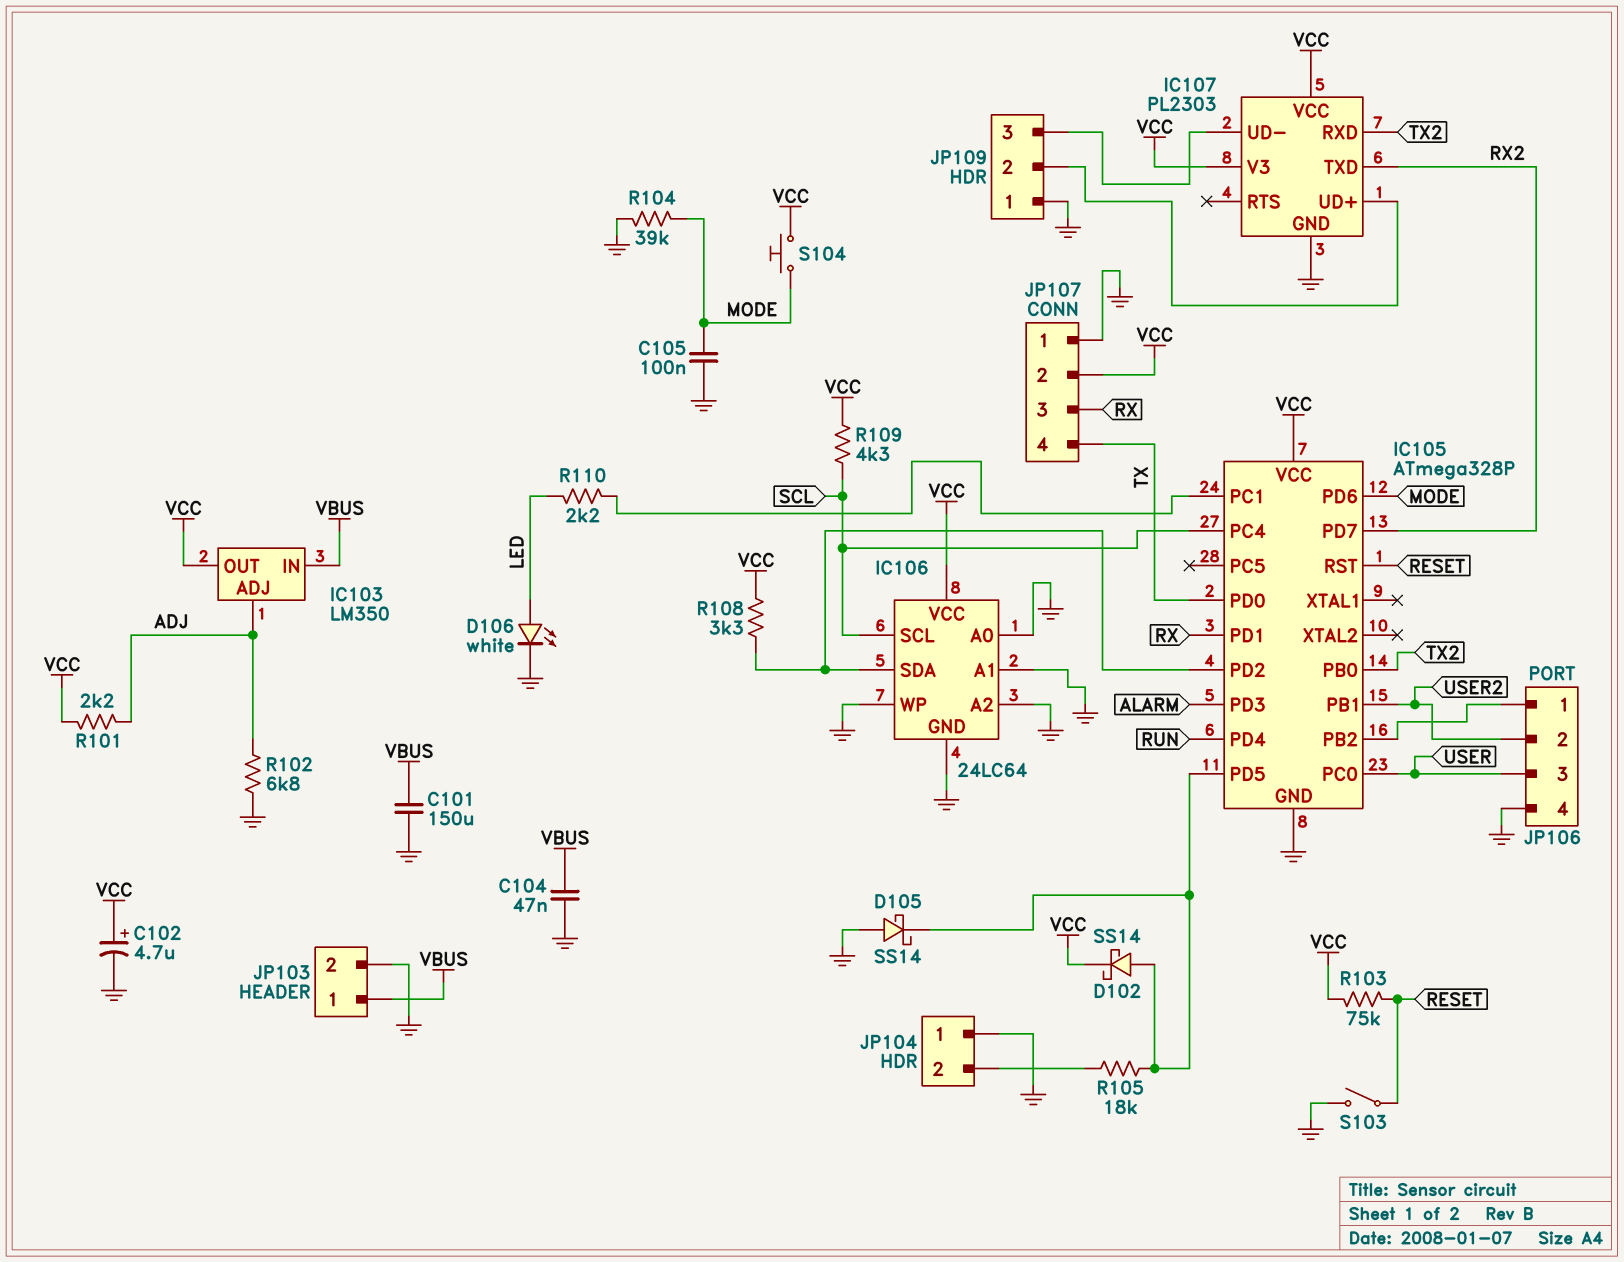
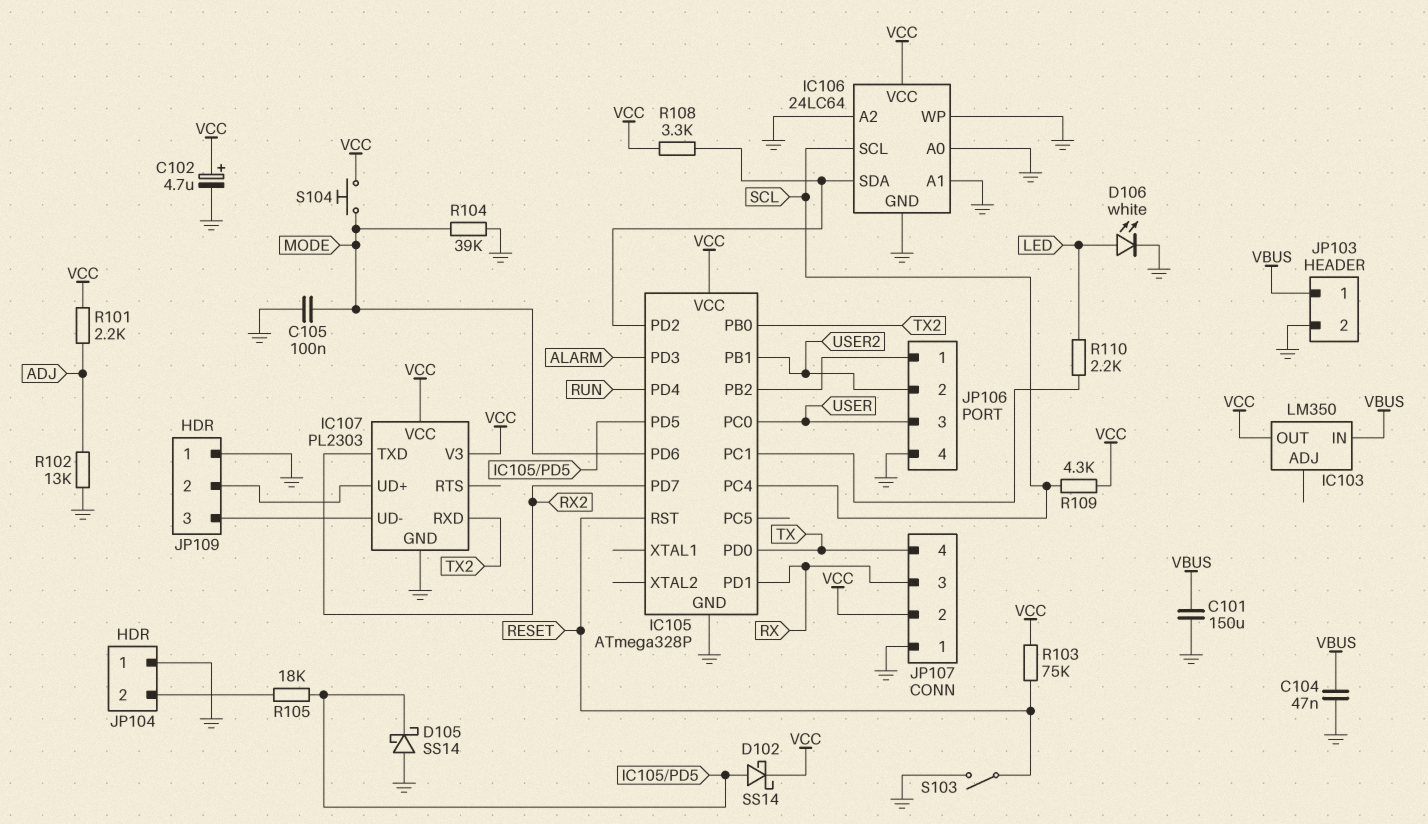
IC103 pin ADJ: ADJ -> none
R102: 6.8k (ADJ, GND) -> 13k (ADJ, GND)

